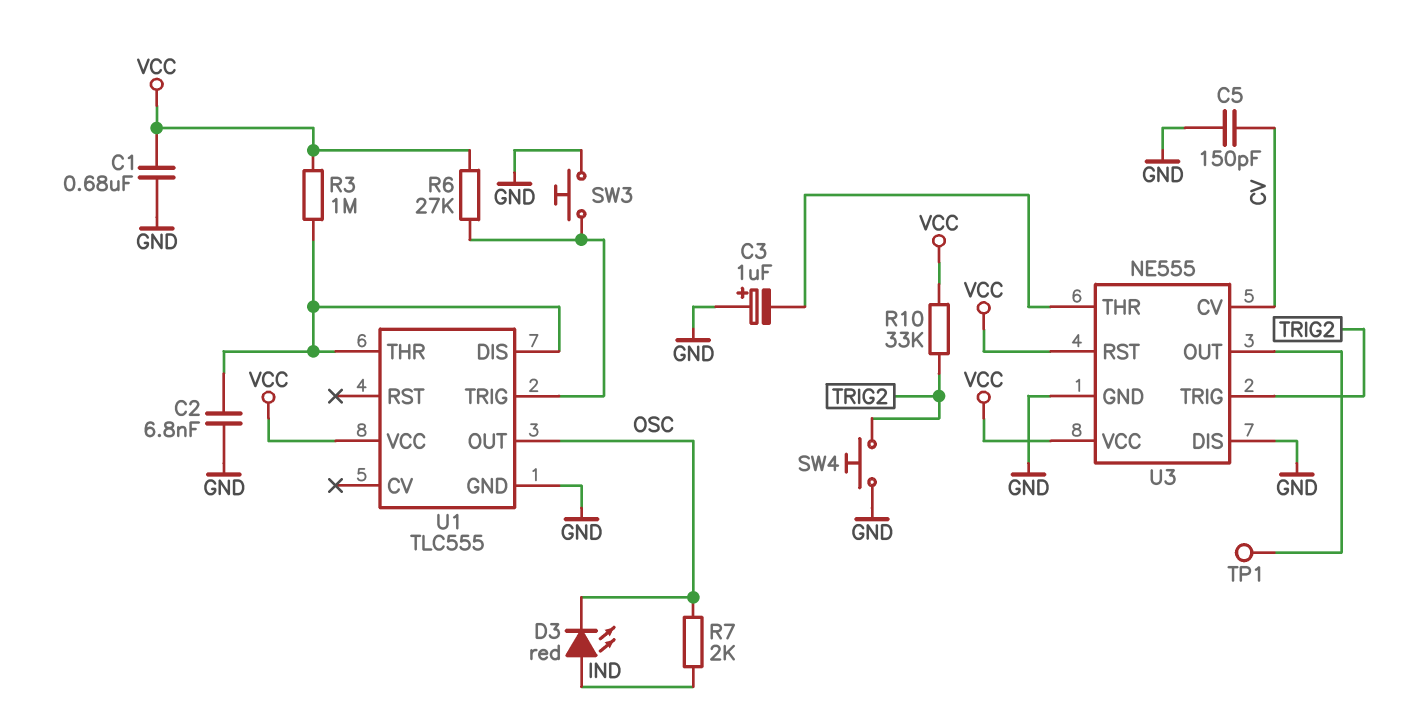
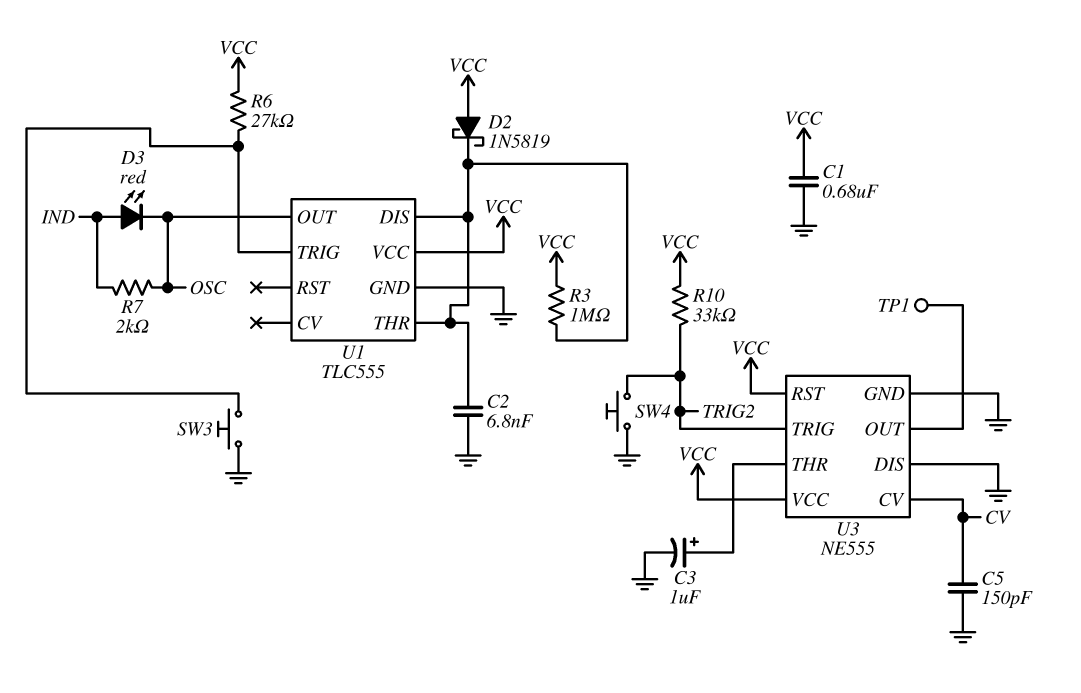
C3: 1uF (plus GND, minus U3/THR) -> 1uF (plus U3/THR, minus GND)
D2: none -> schottky 1N5819 (A VCC, K U1/DIS)

